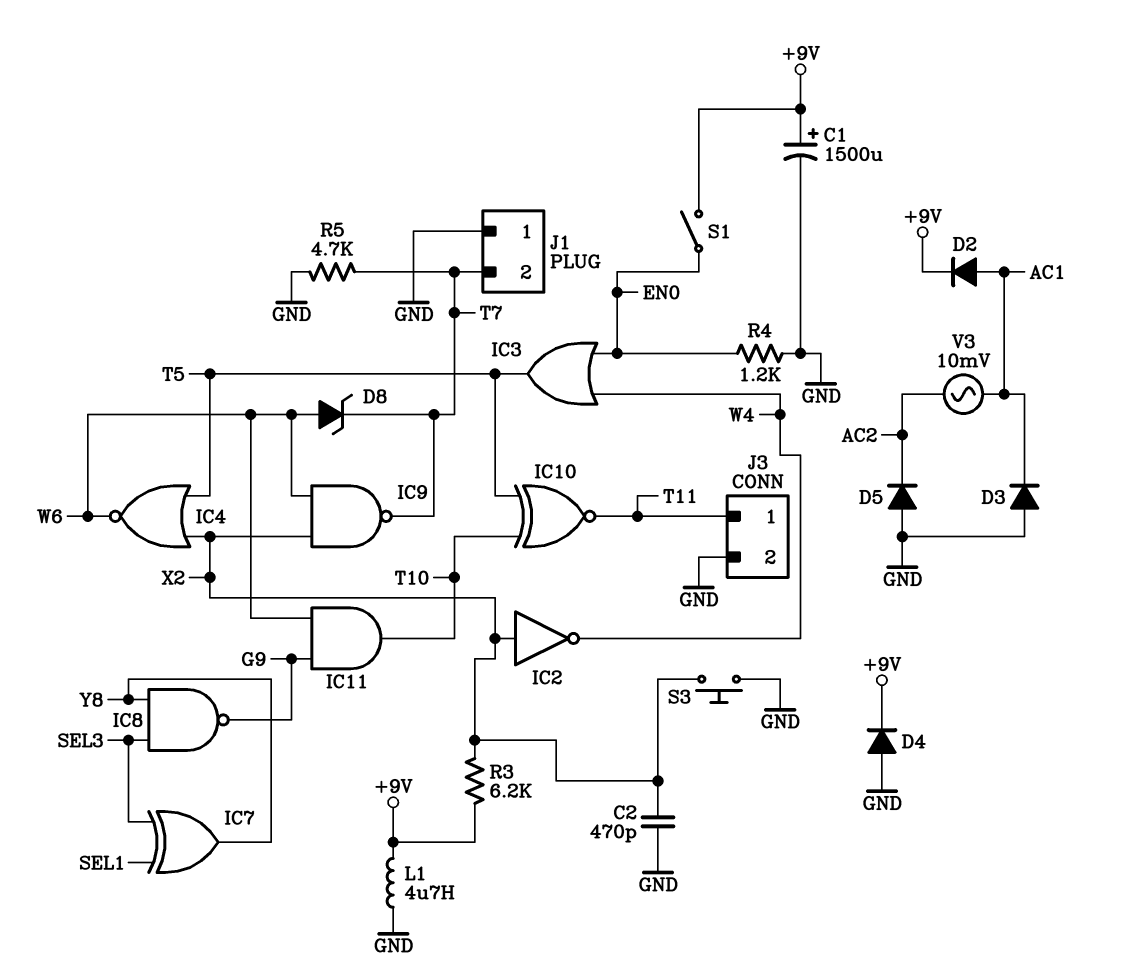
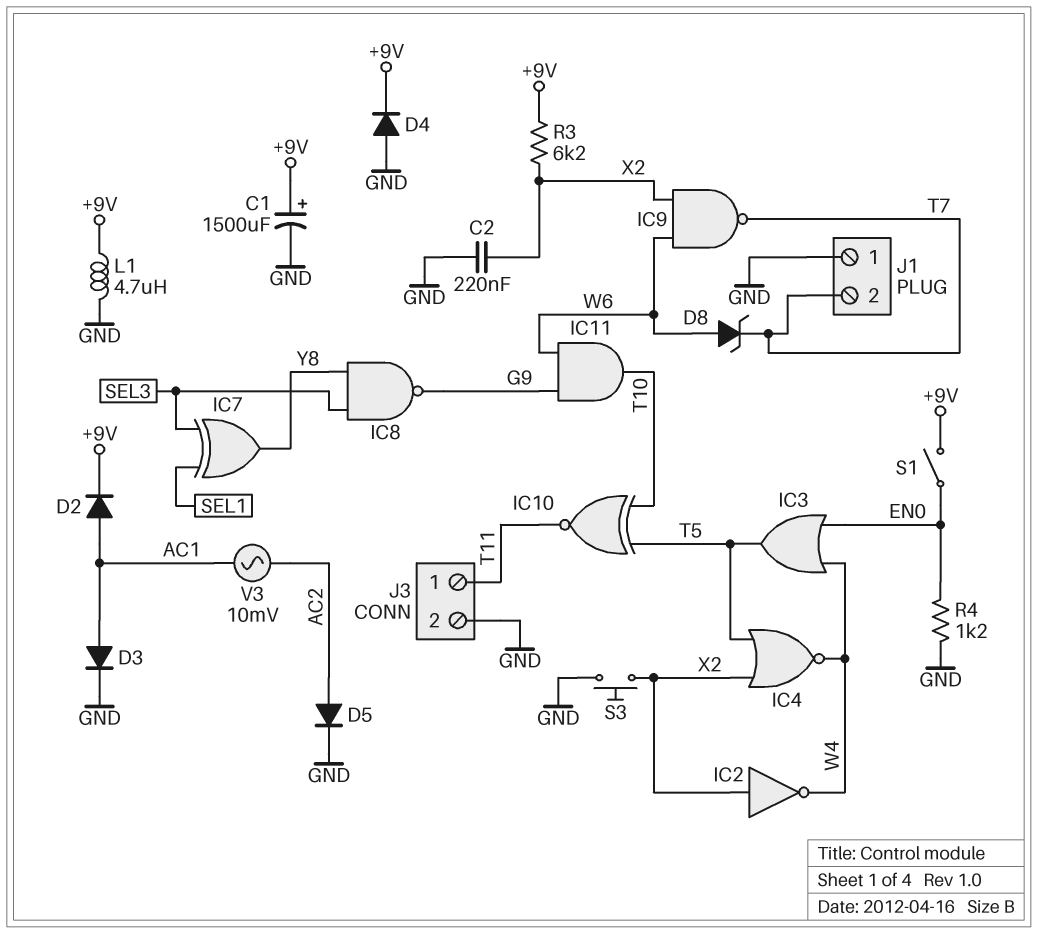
C2: 470pF (GND, X2) -> 220nF (GND, X2)
D3: diode (A GND, K AC1) -> diode (A AC1, K GND)
D5: diode (A GND, K AC2) -> diode (A AC2, K GND)
IC4: NOR (in T5, in X2, out W6) -> NOR (in T5, in X2, out W4)
R5: 4.7k (GND, T7) -> none

